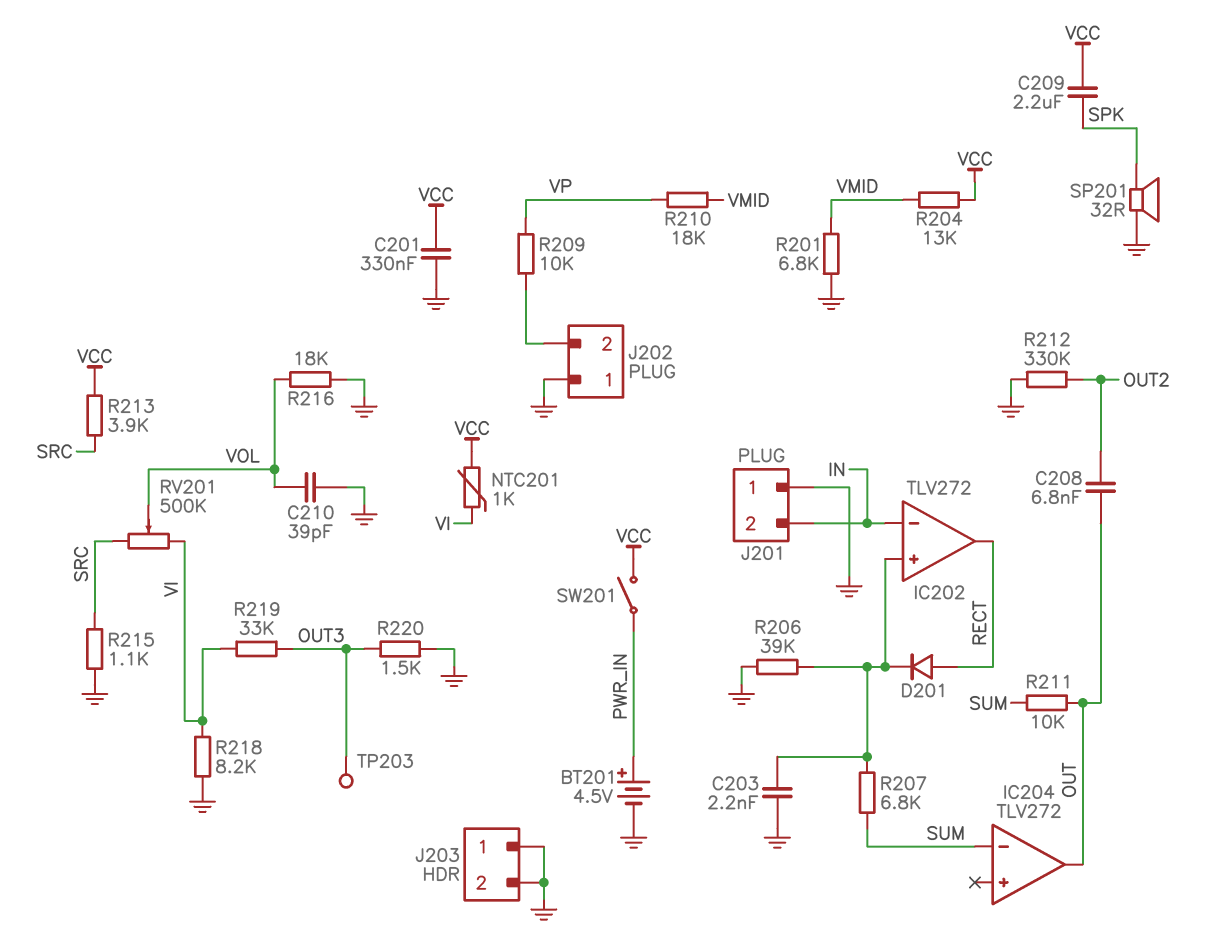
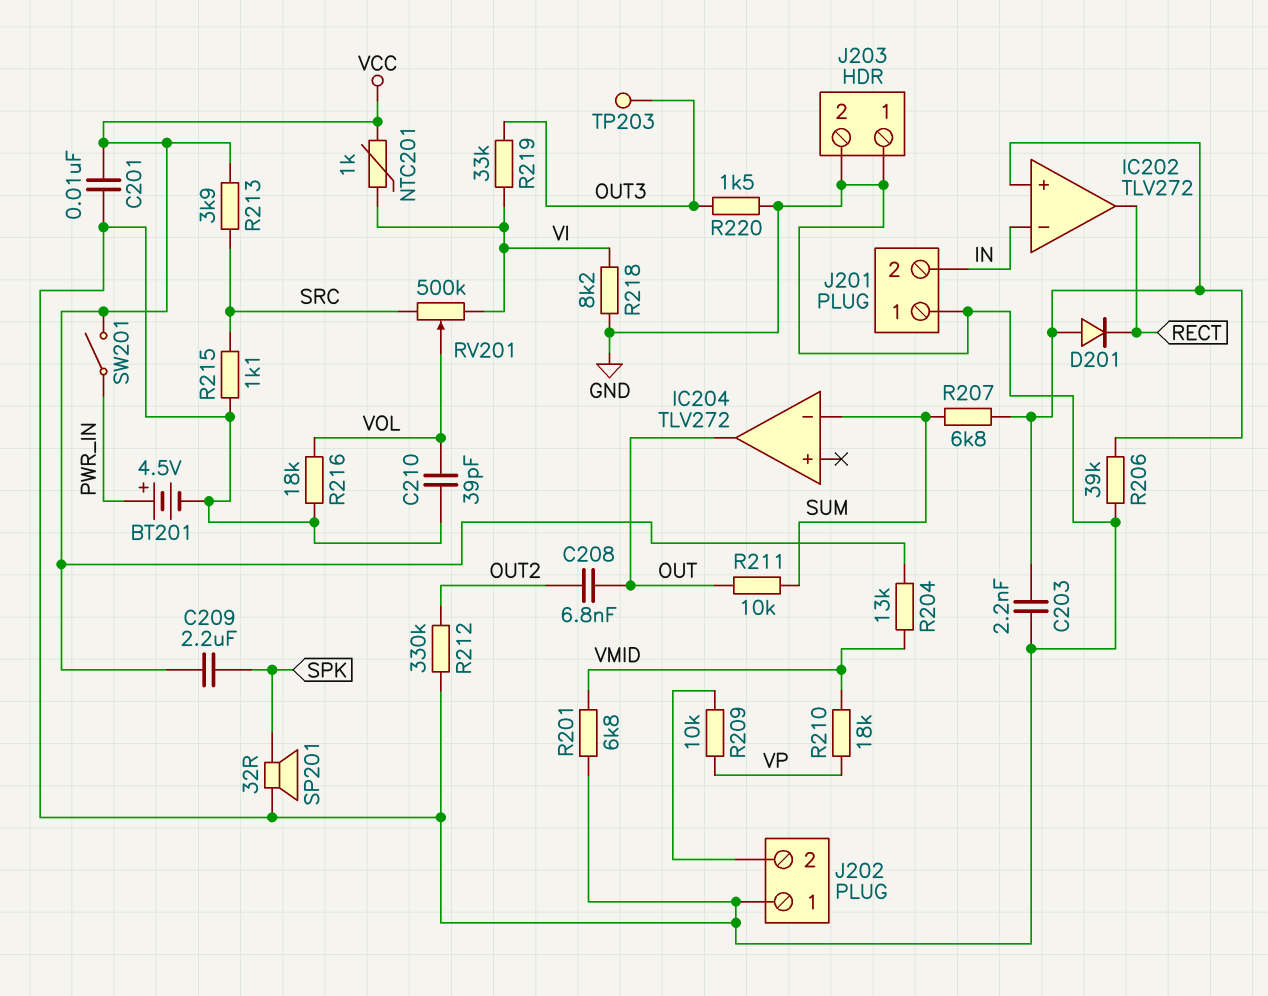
C201: 330nF (GND, VCC) -> 10nF (GND, VCC)
D201: diode (A RECT, K IC202/in+) -> diode (A IC202/in+, K RECT)

